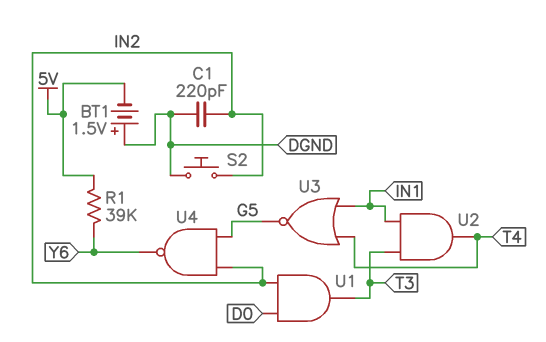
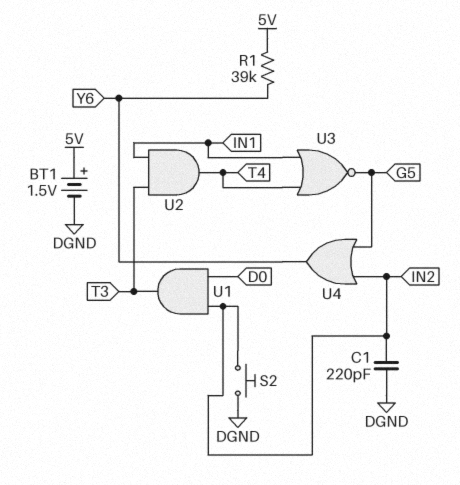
BT1: 1.5V (plus DGND, minus 5V) -> 1.5V (plus 5V, minus DGND)
U4: NAND (in G5, in IN2, out Y6) -> OR (in G5, in IN2, out Y6)

